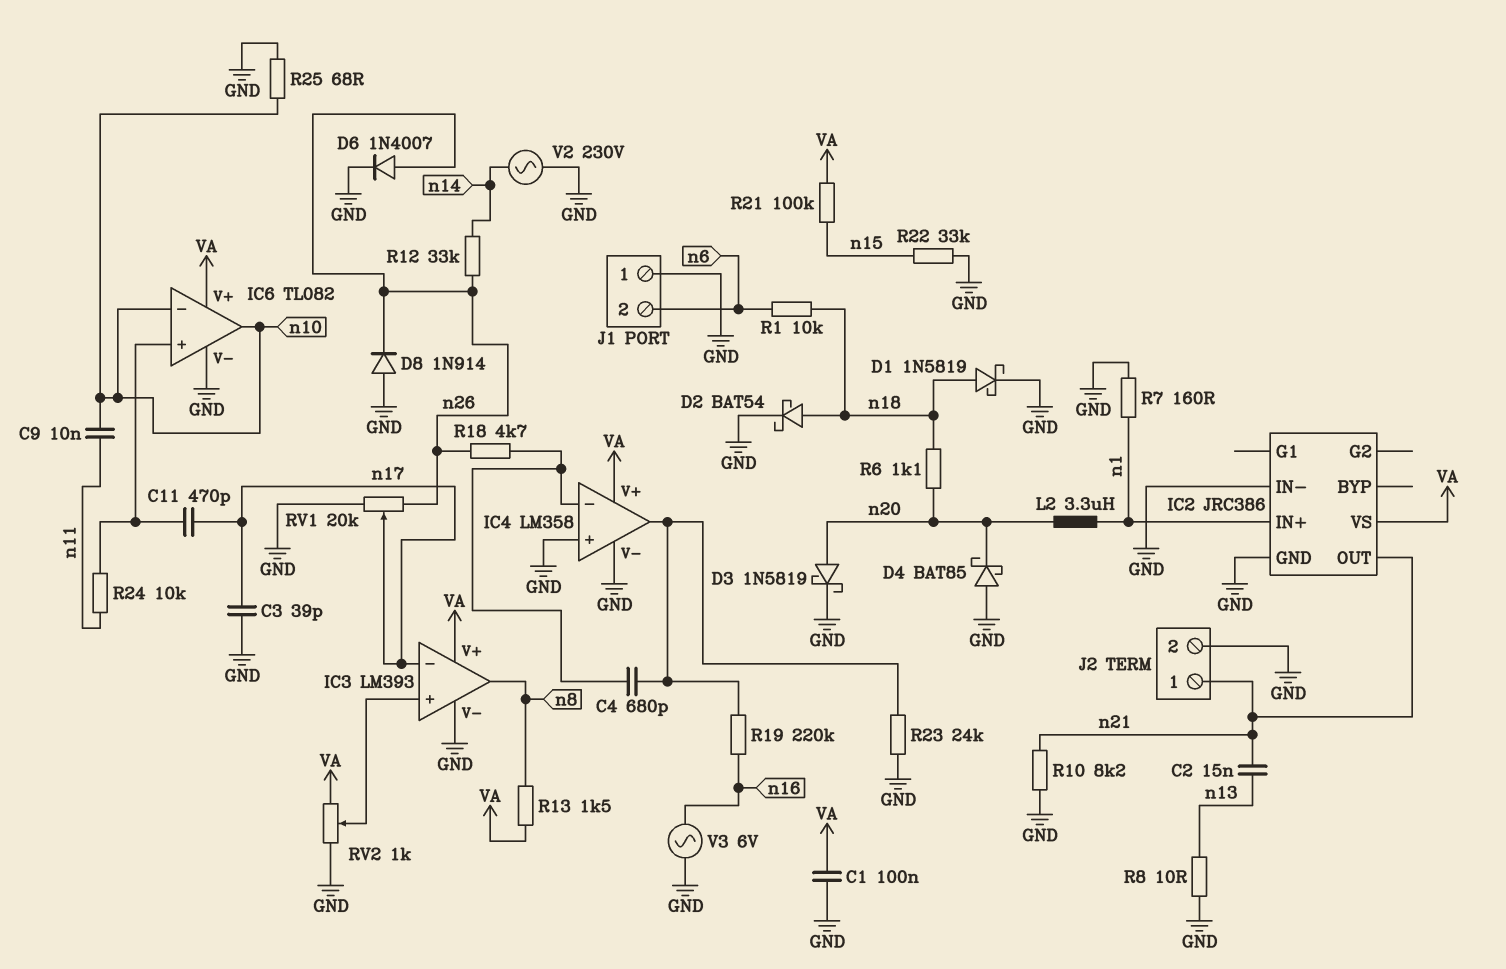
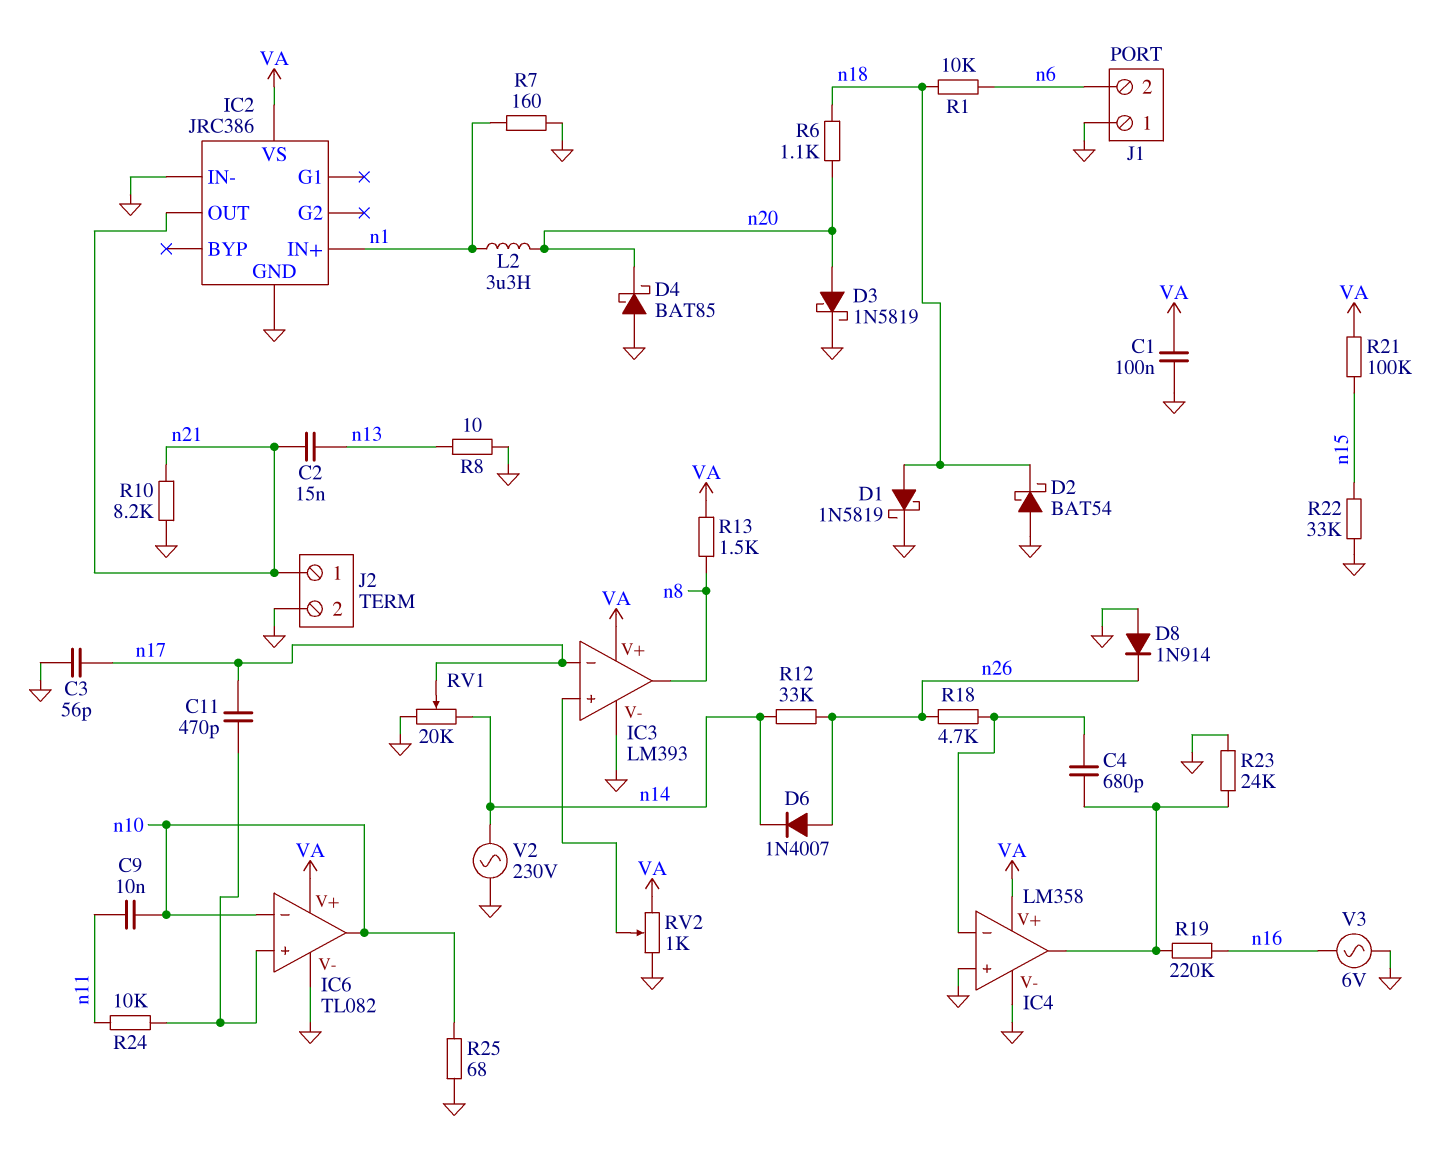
C3: 39pF (GND, n17) -> 56pF (GND, n17)
D2: schottky BAT54 (A n18, K GND) -> schottky BAT54 (A GND, K n18)
D6: diode 1N4007 (A n26, K GND) -> diode 1N4007 (A n26, K n14)
RV1: 20k (GND, n26, wiper n17) -> 20k (GND, n14, wiper n17)

